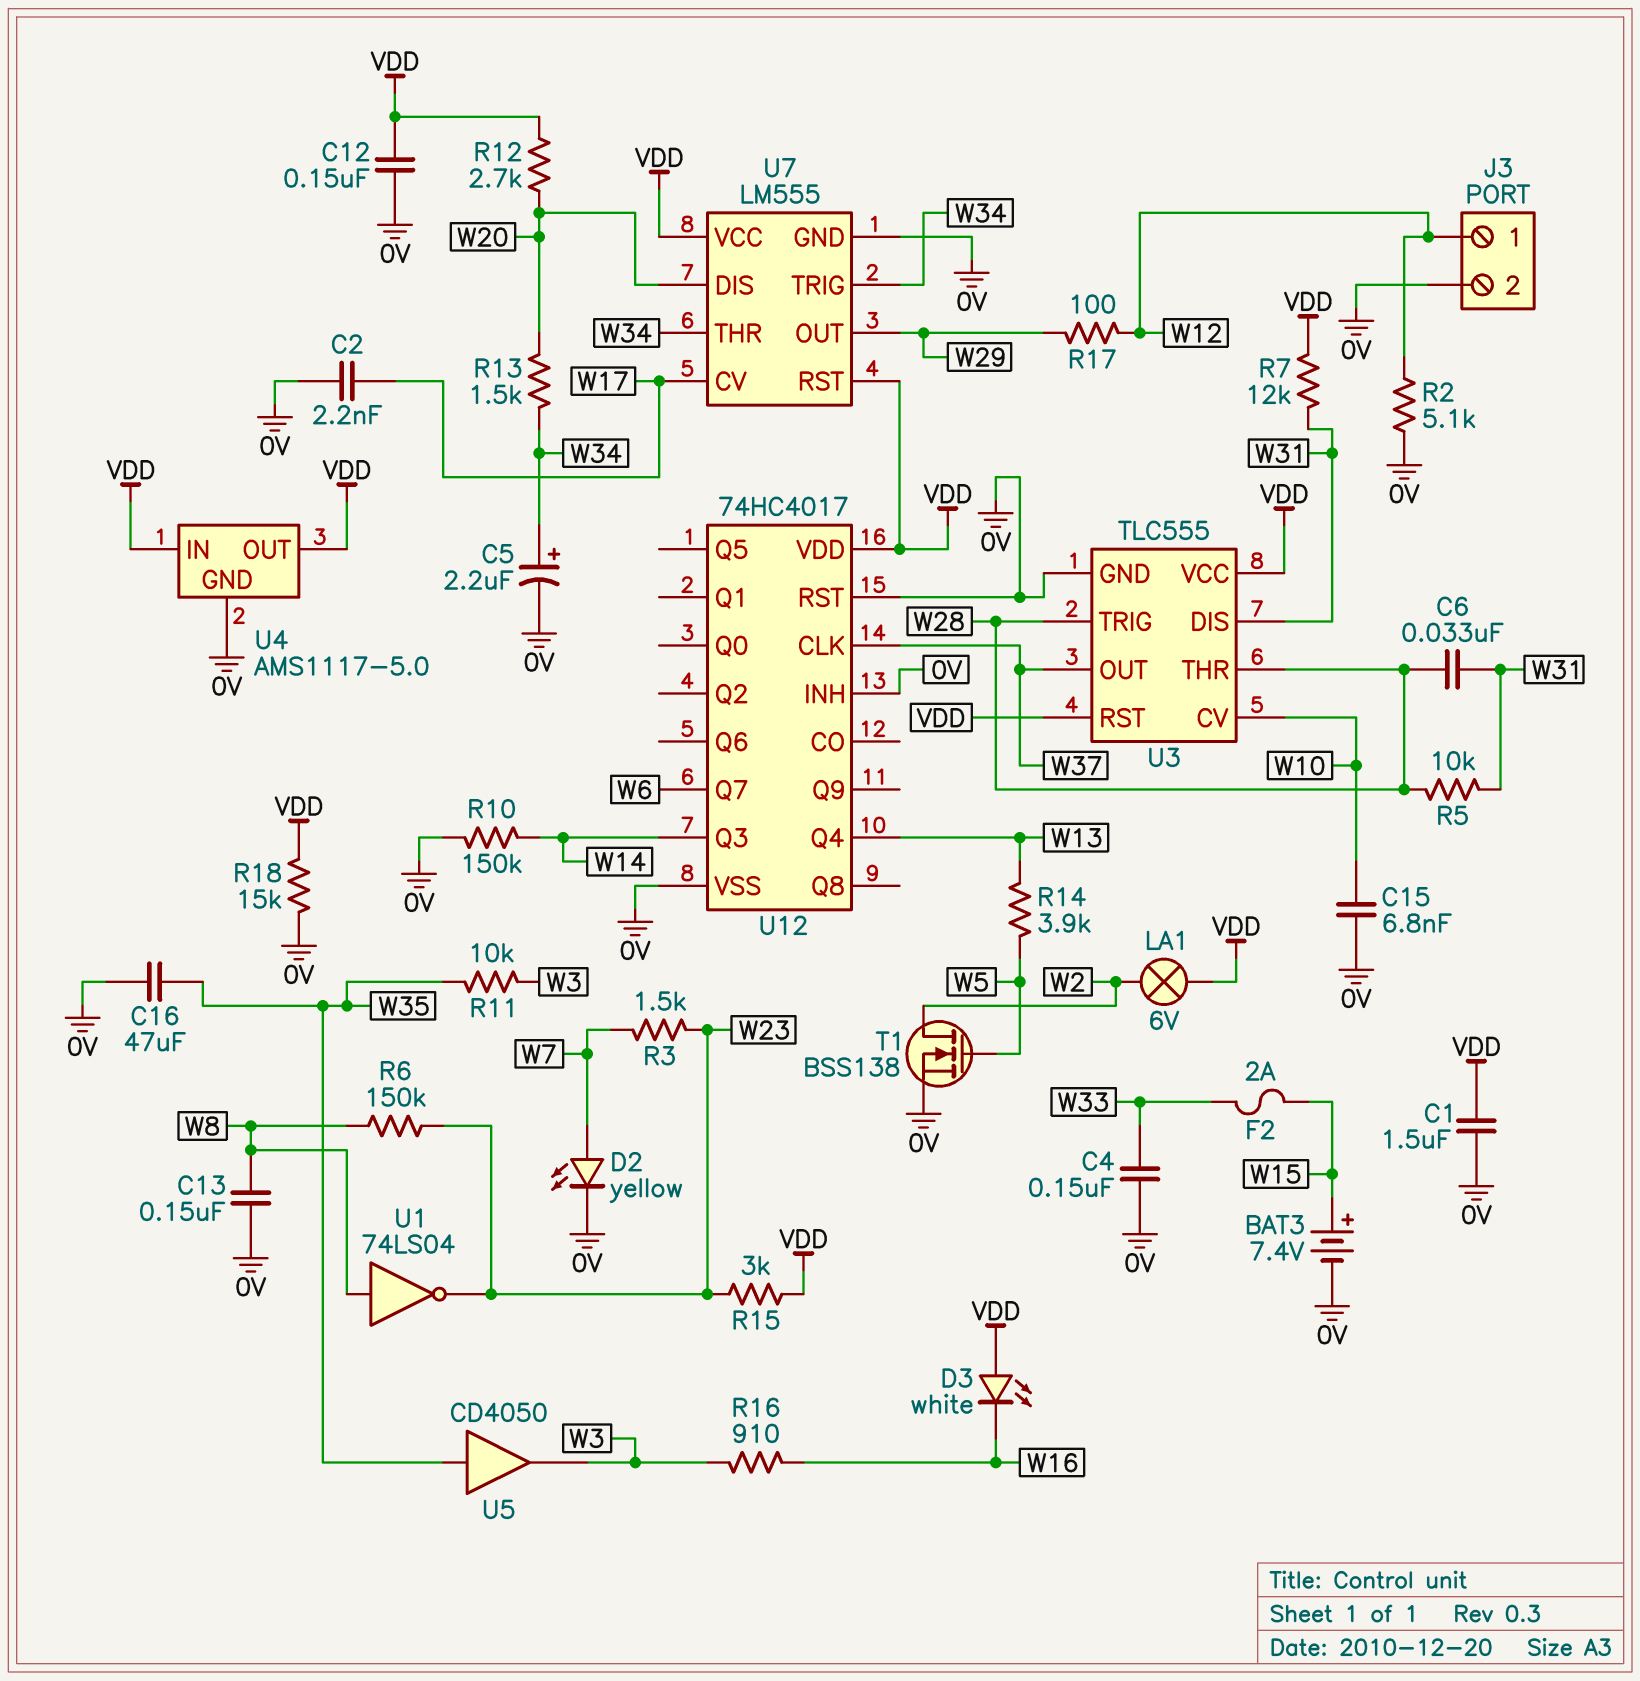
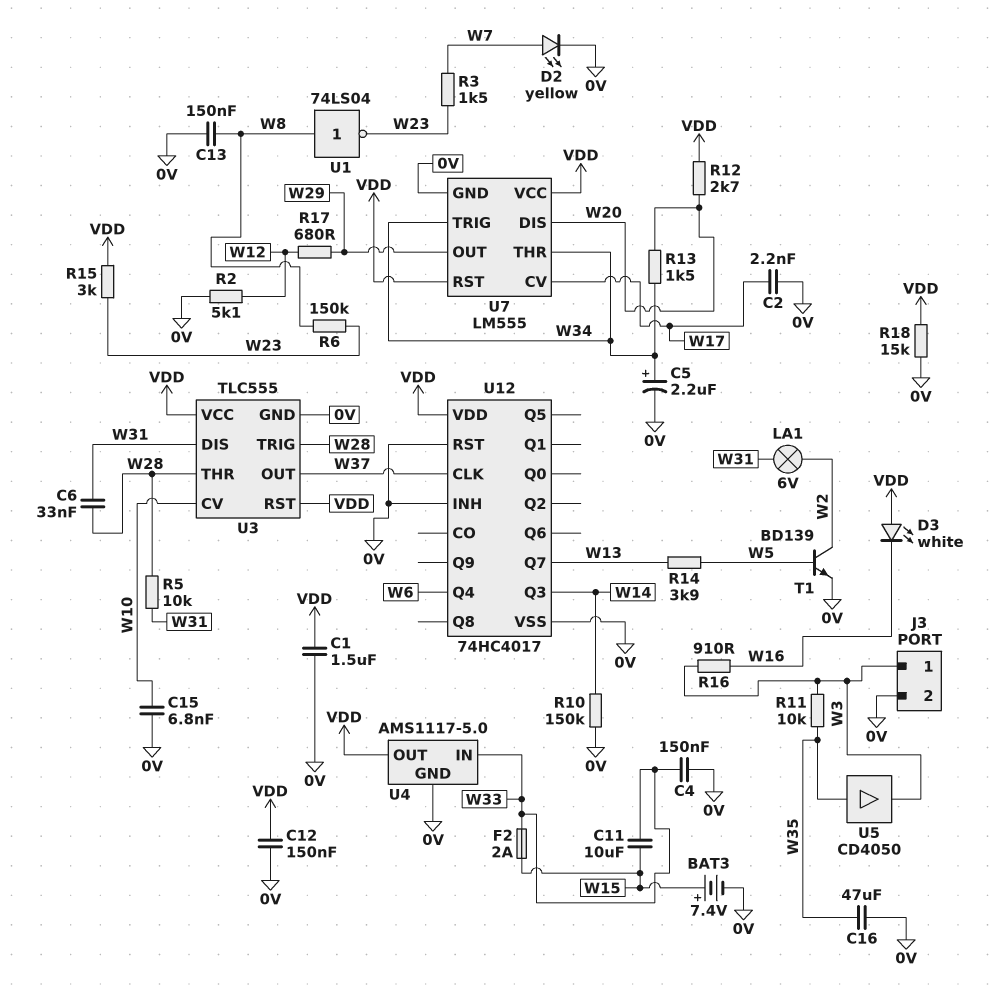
C11: none -> 10uF (W15, W33)
J3 pin 1: W12 -> W3
LA1: lamp 6V (VDD, W2) -> lamp 6V (W2, W31)
R7: 12k (VDD, W31) -> none
R17: 100 (W12, W29) -> 680 (W12, W29)
T1: NMOS BSS138 (G W5, D W2, S 0V) -> NPN BD139 (B W5, C W2, E 0V)
U4 pin IN: VDD -> W33
U12 pin Q4: W13 -> W6
U12 pin Q7: W6 -> W13

